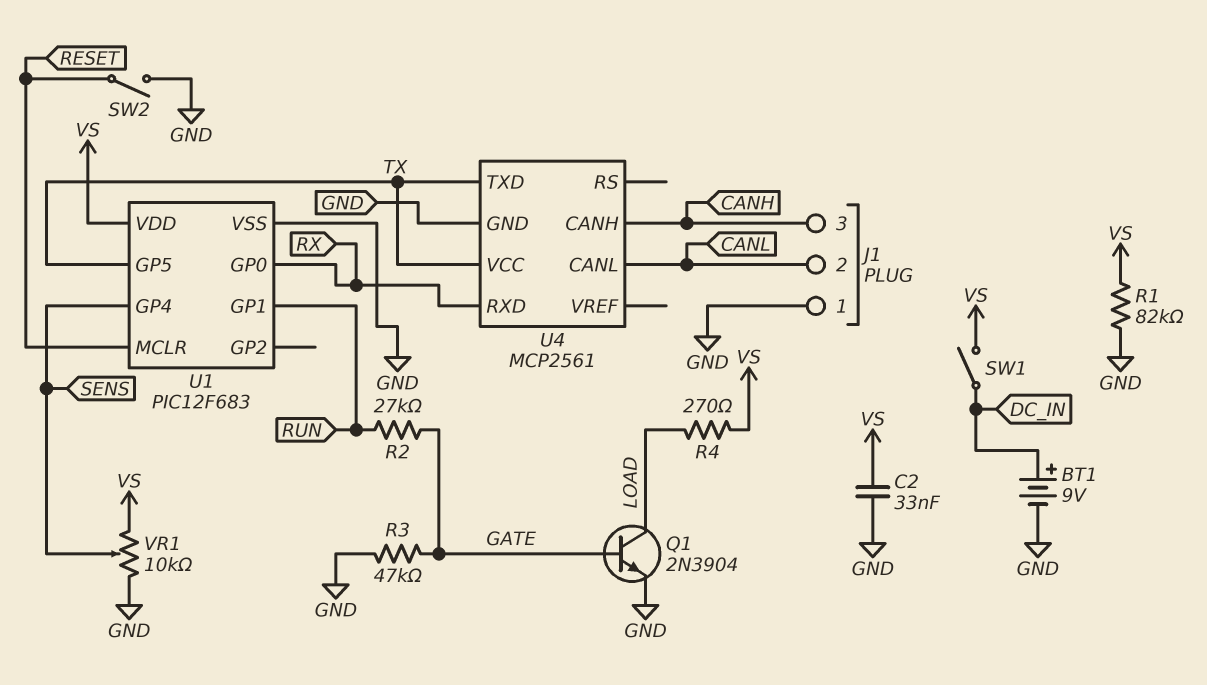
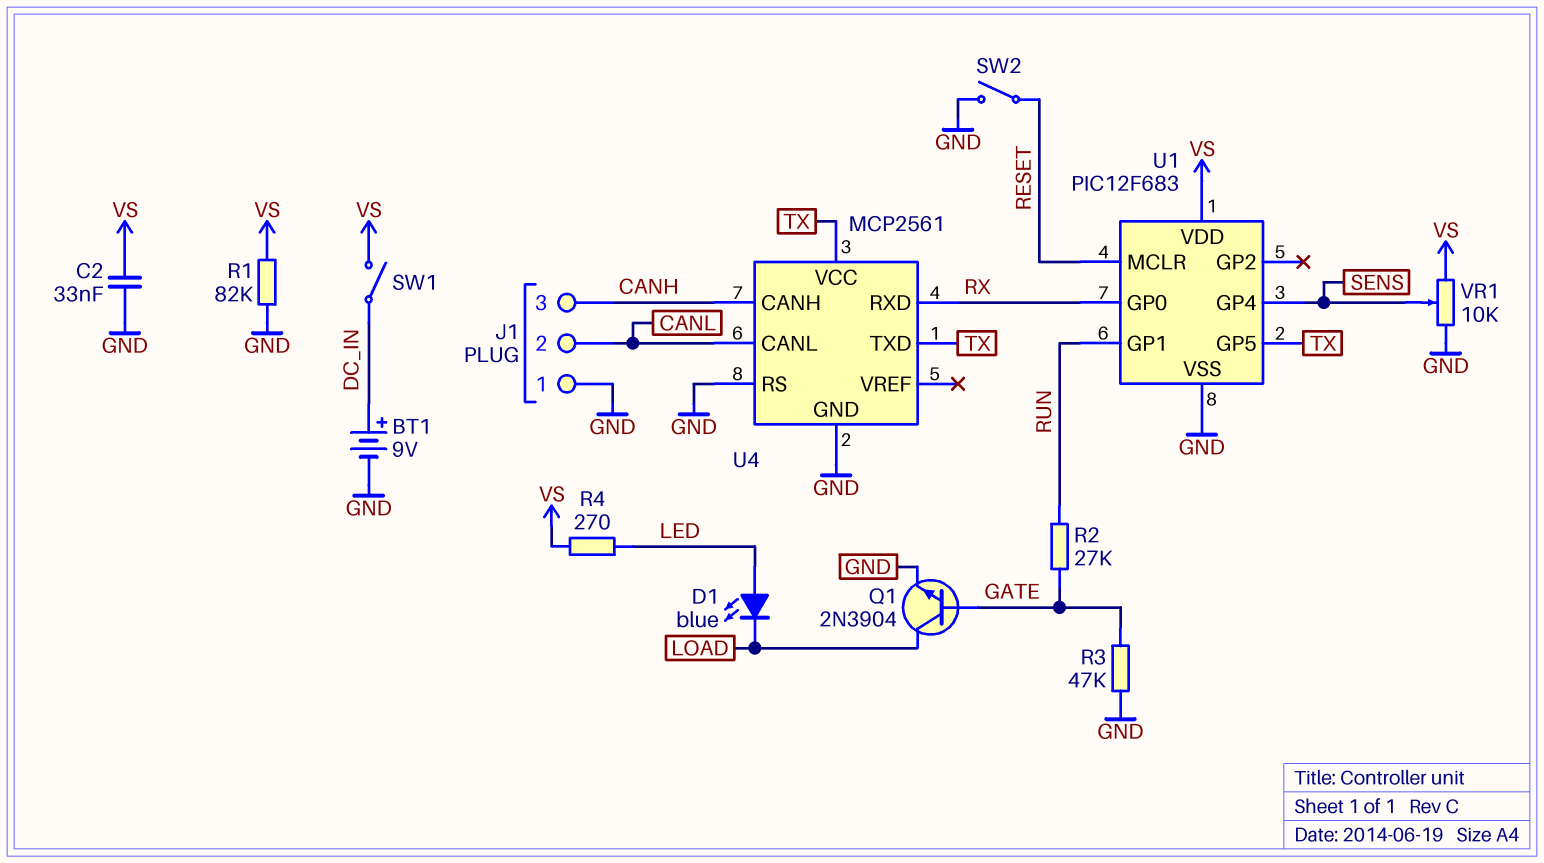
D1: none -> LED blue (A LED, K LOAD)
R4: 270 (LOAD, VS) -> 270 (LED, VS)
U4 pin RS: none -> GND

